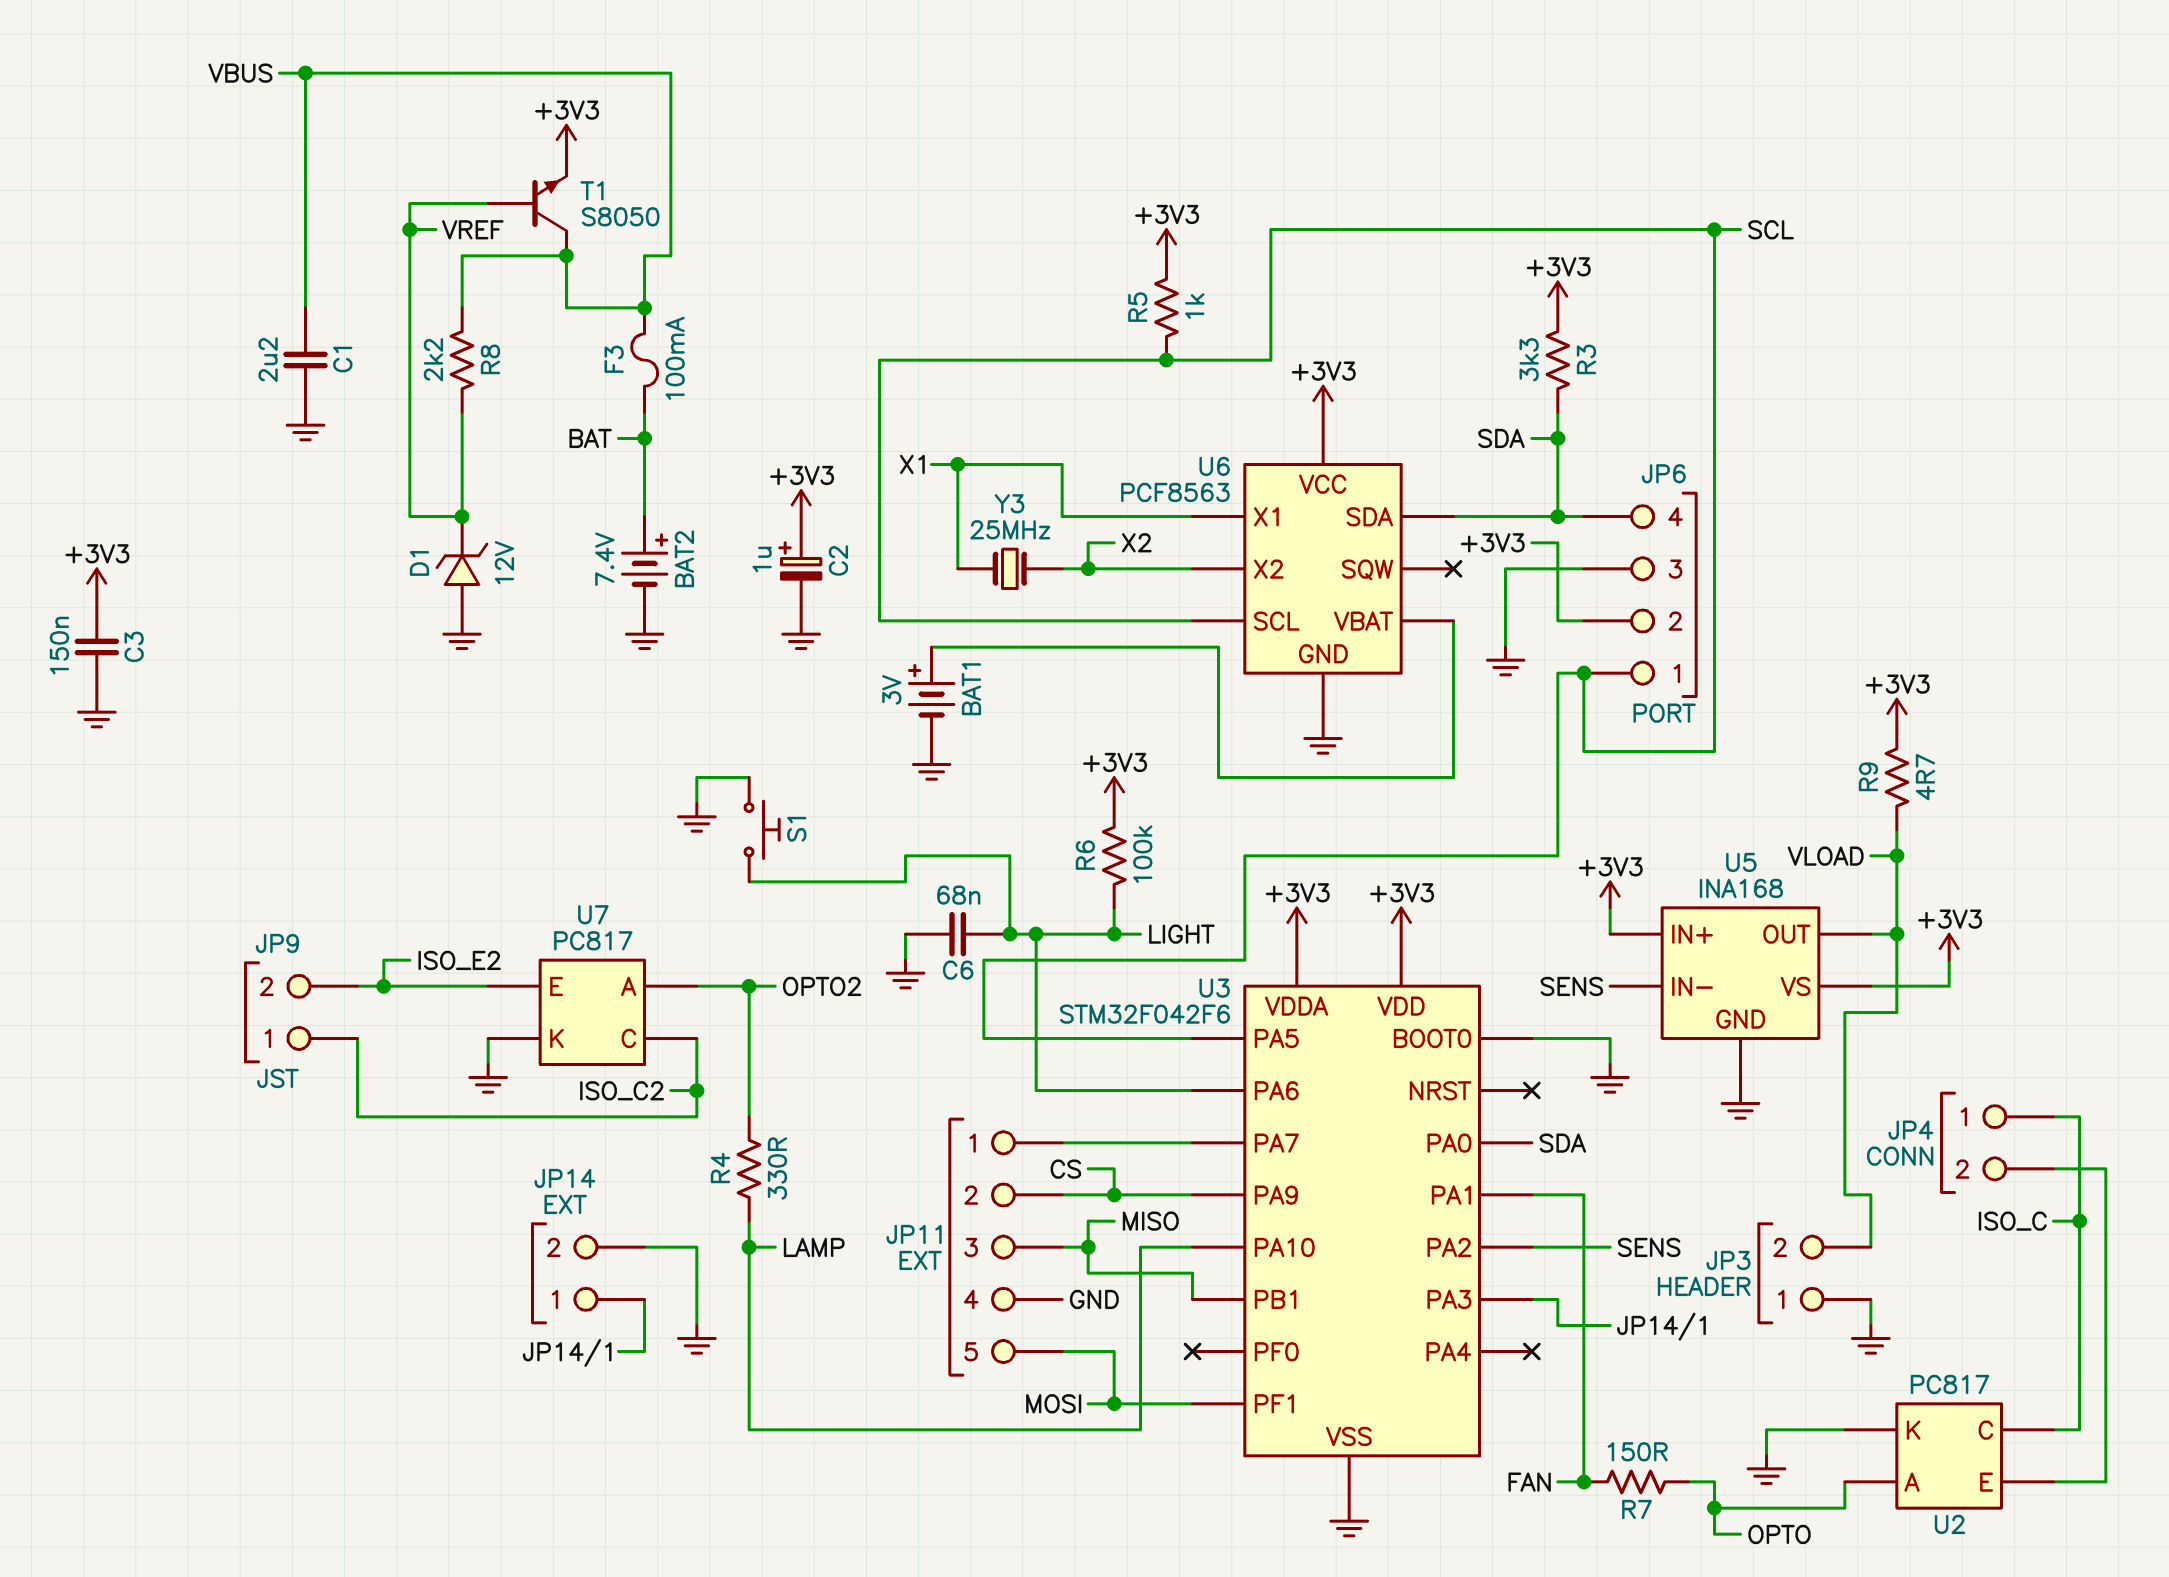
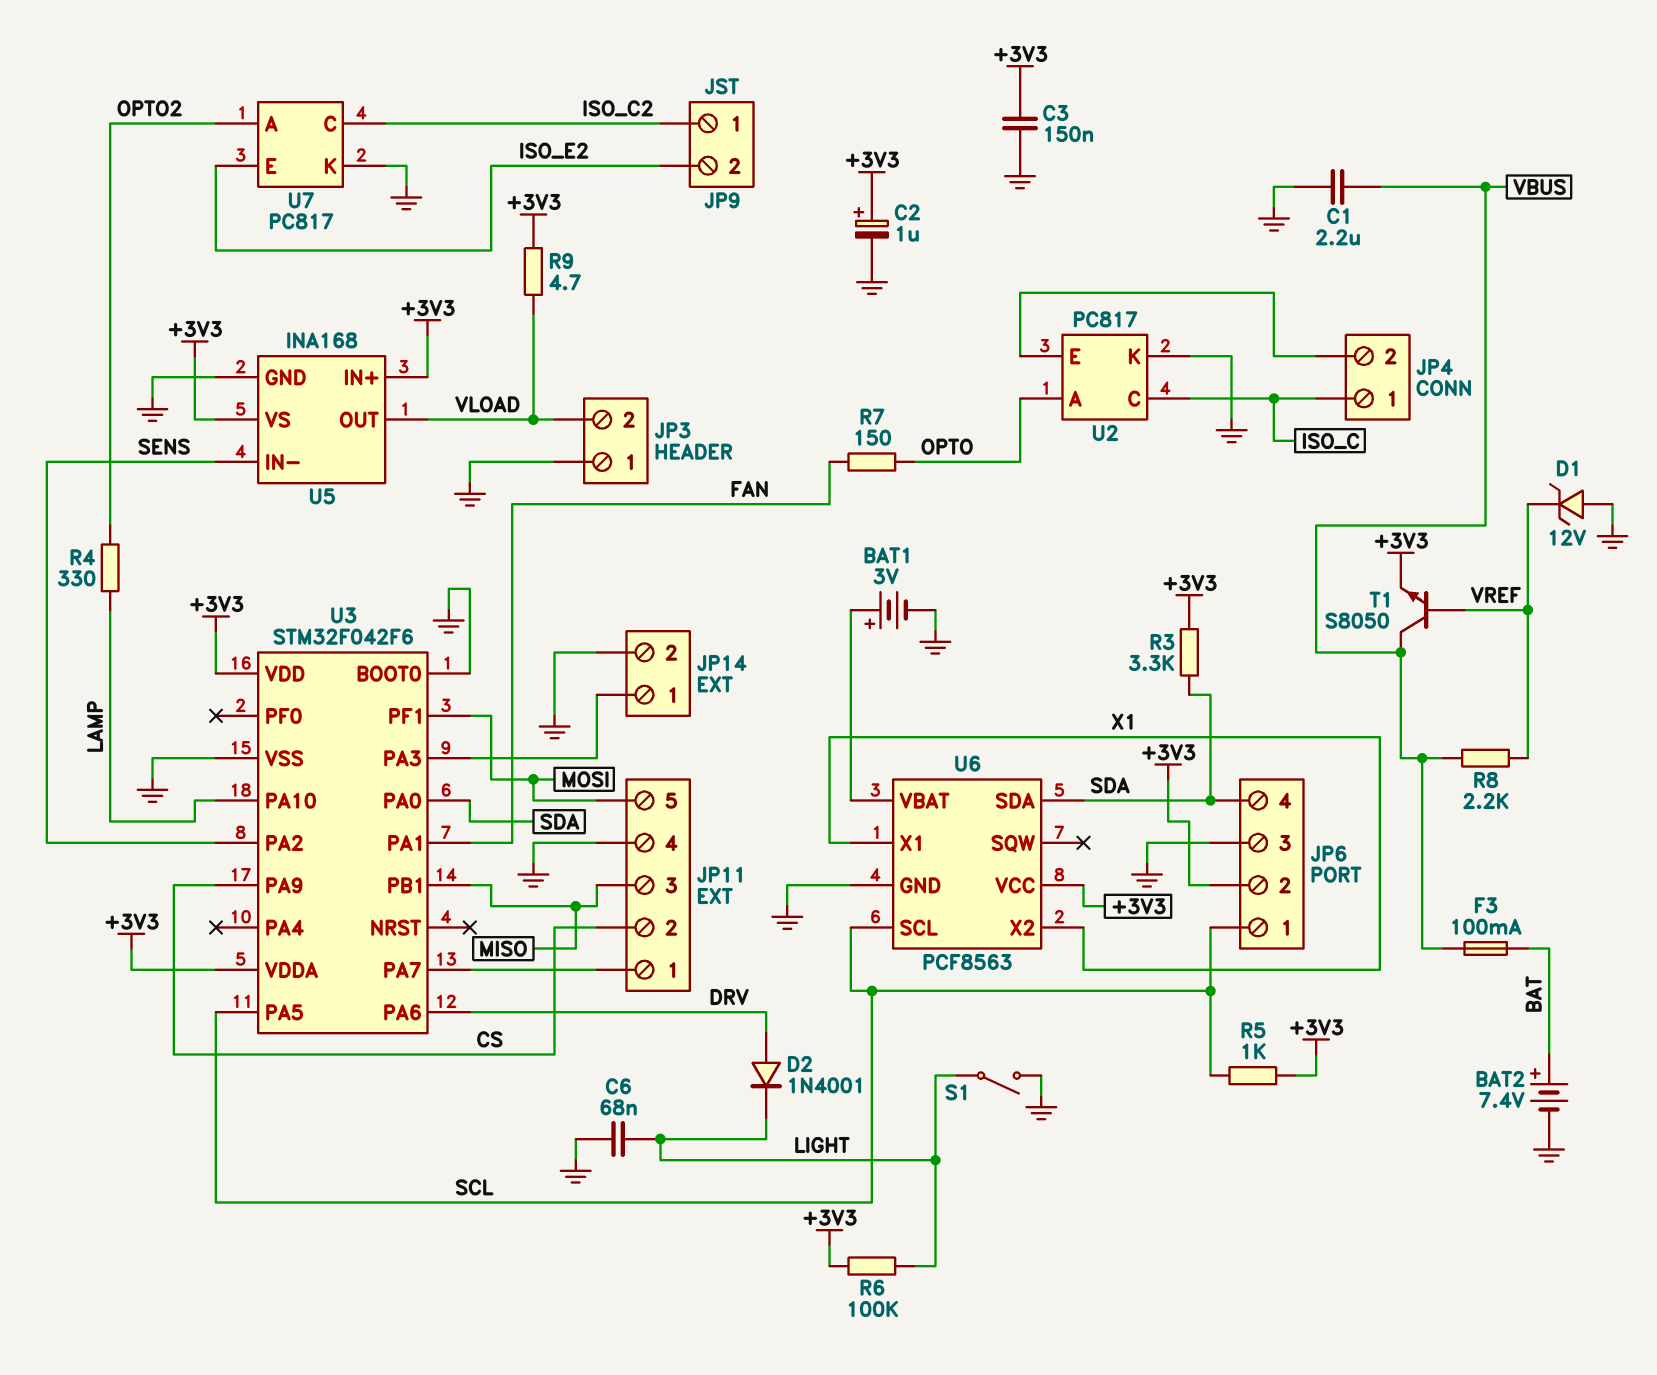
D2: none -> diode 1N4001 (A DRV, K LIGHT)
S1: button (GND, LIGHT) -> switch (GND, LIGHT)
U3 pin PA6: LIGHT -> DRV
U6 pin X2: X2 -> X1
Y3: 25MHz (X1, X2) -> none

